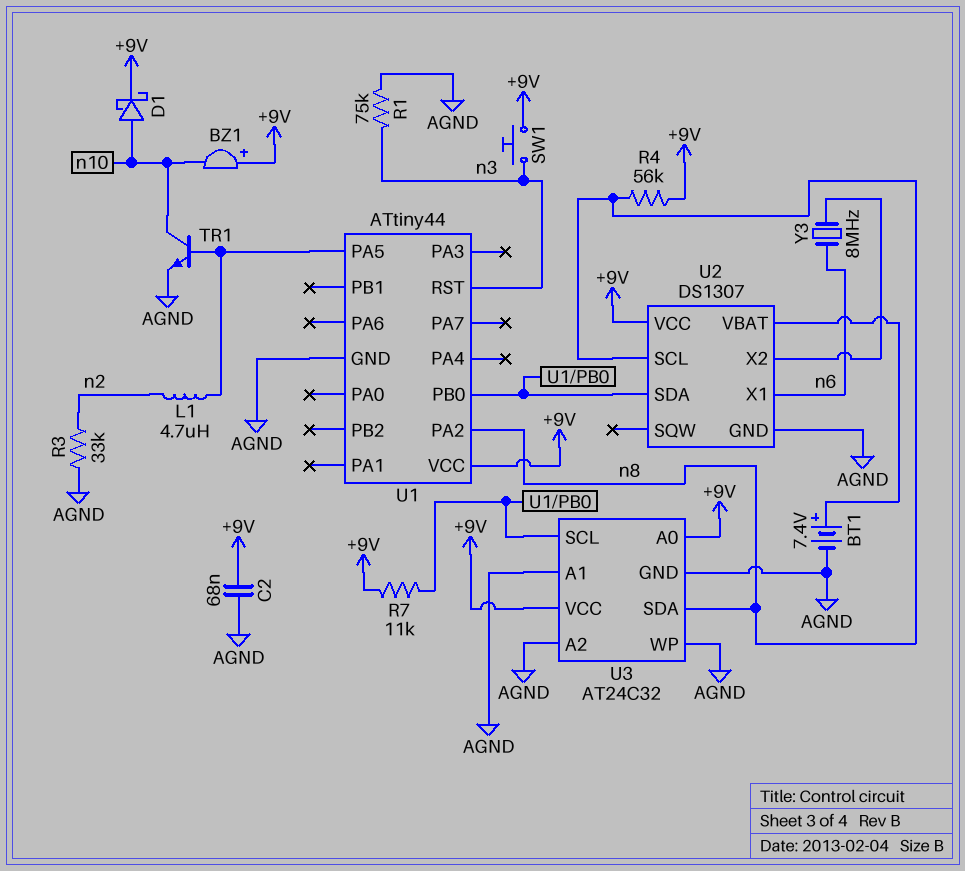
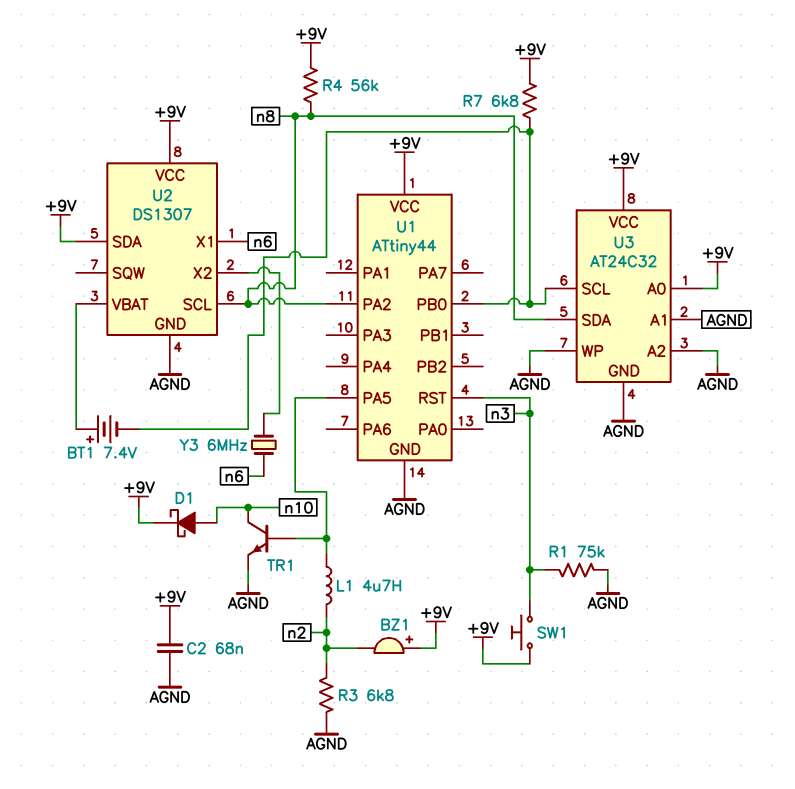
BT1: 7.4V (plus U2/VBAT, minus AGND) -> 7.4V (plus U2/VBAT, minus U1/PB0)
BZ1: buzzer (plus +9V, minus n10) -> buzzer (plus +9V, minus n2)
R3: 33k (AGND, n2) -> 6.8k (AGND, n2)
R7: 11k (+9V, U1/PB0) -> 6.8k (+9V, U1/PB0)
U2 pin SDA: U1/PB0 -> +9V
Y3: 8MHz (U2/X2, n6) -> 6MHz (U2/X2, n6)

